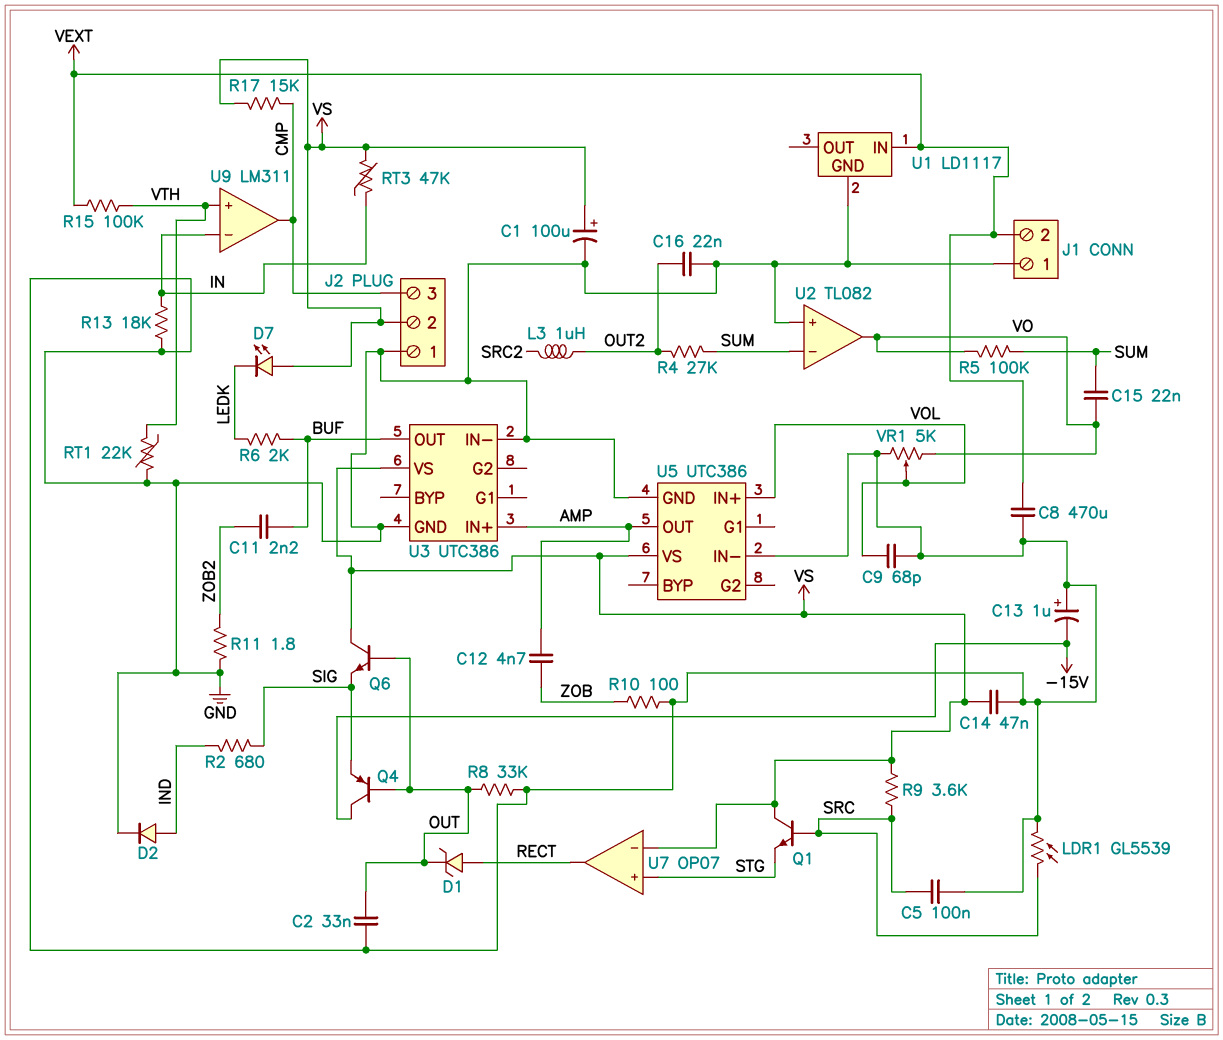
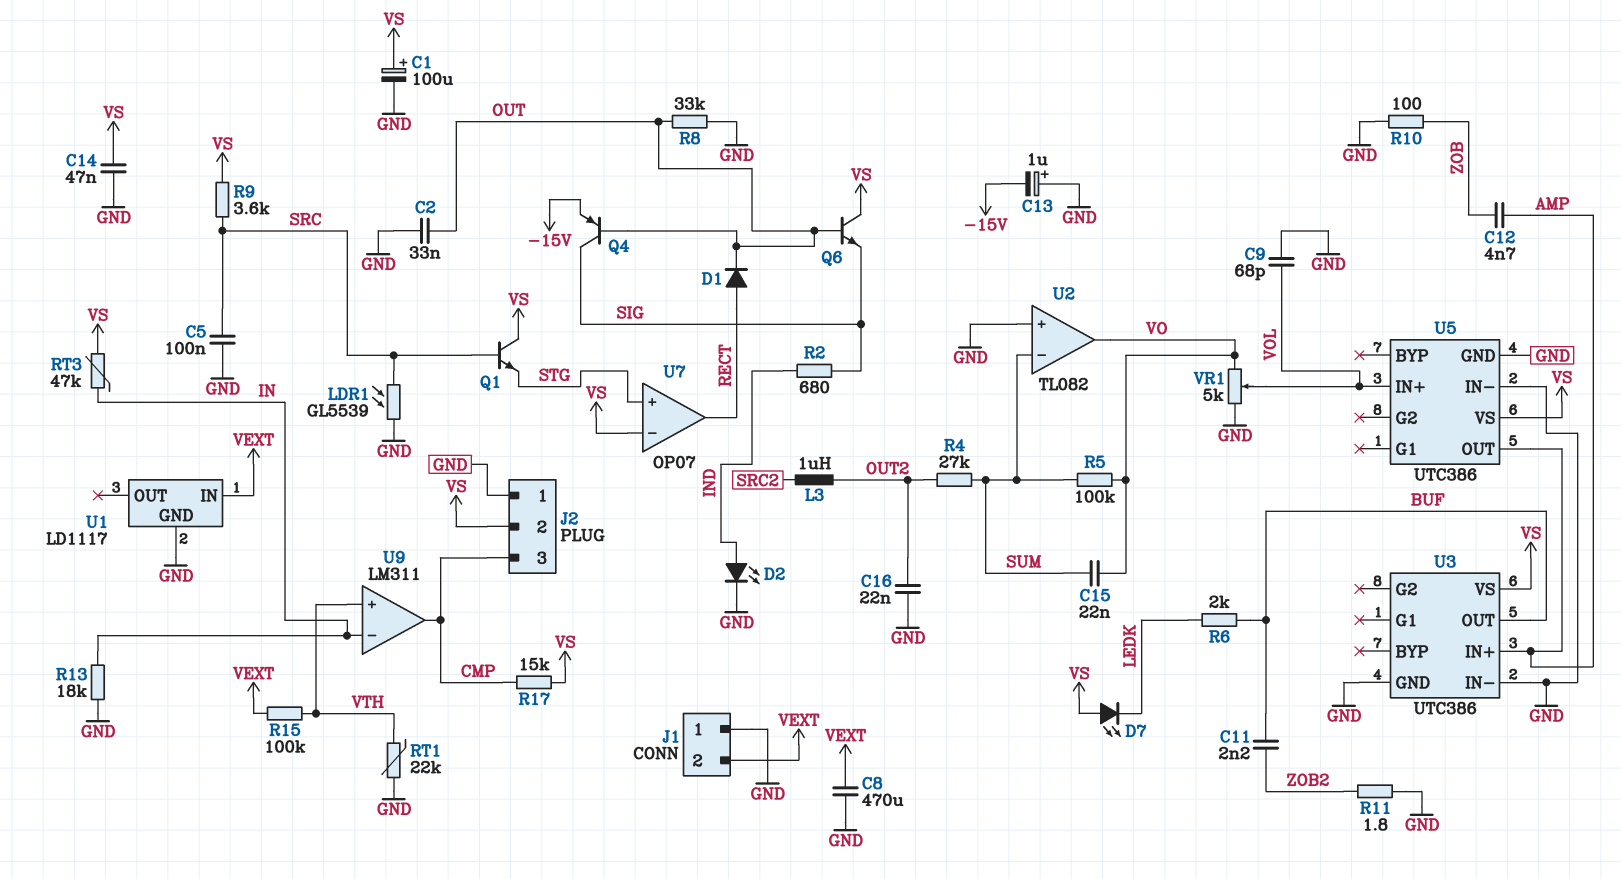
D1: zener (A RECT, K OUT) -> diode (A RECT, K OUT)
D2: diode (A IND, K GND) -> LED (A IND, K GND)
Q4: PNP (B OUT, C -15V, E SIG) -> PNP (B OUT, C SIG, E -15V)

